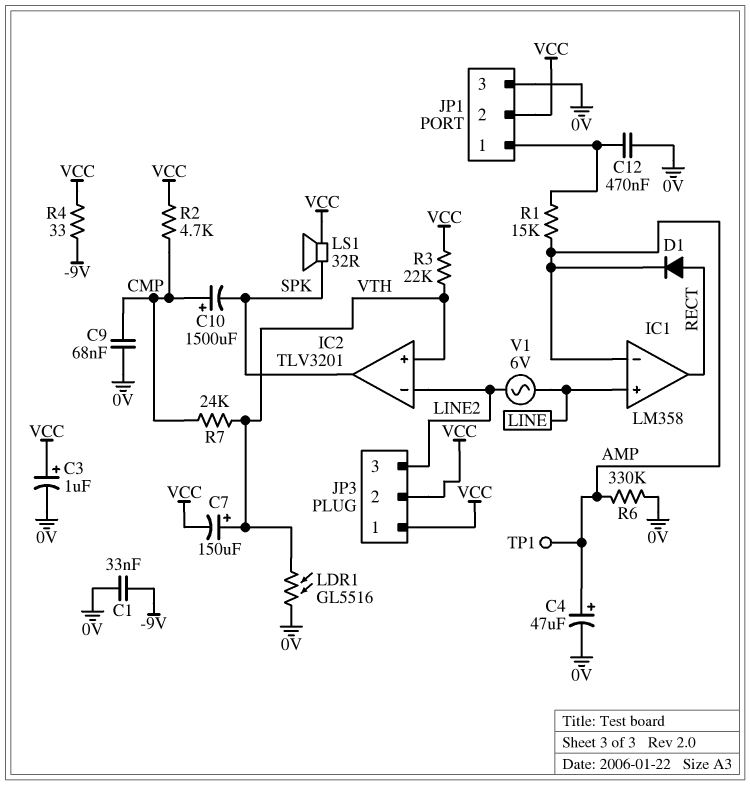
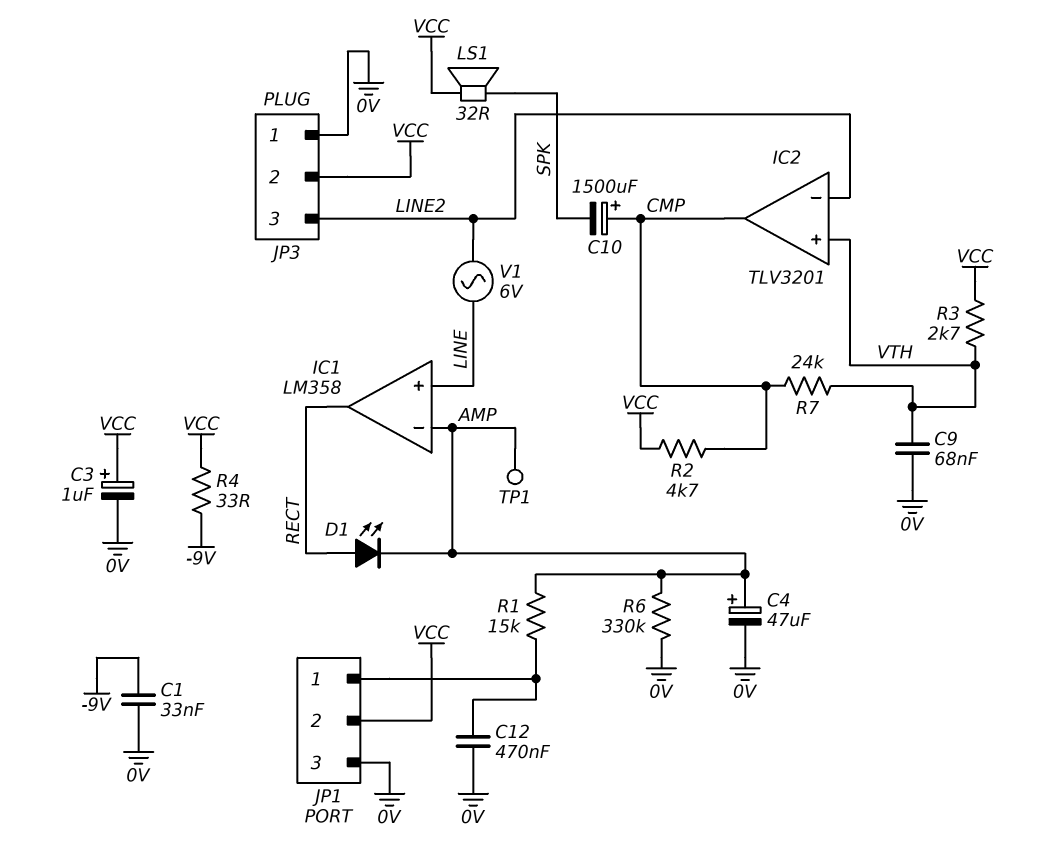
C7: 150uF (plus VTH, minus VCC) -> none
C9: 68nF (0V, CMP) -> 68nF (0V, VTH)
D1: diode (A RECT, K AMP) -> LED (A RECT, K AMP)
IC2 pin out: SPK -> CMP
JP3 pin 1: VCC -> 0V
LDR1: GL5516 (0V, VTH) -> none
R3: 22k (VCC, VTH) -> 2.7k (VCC, VTH)

